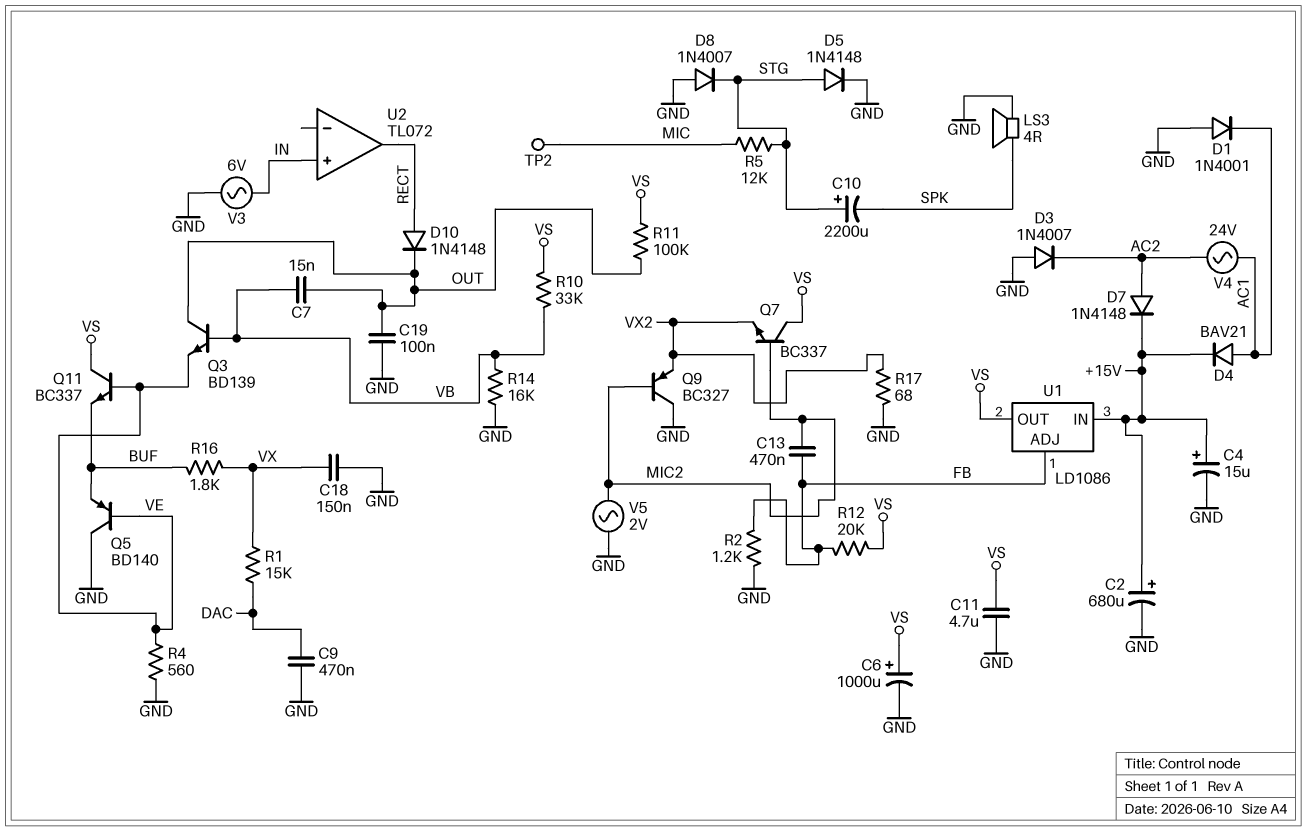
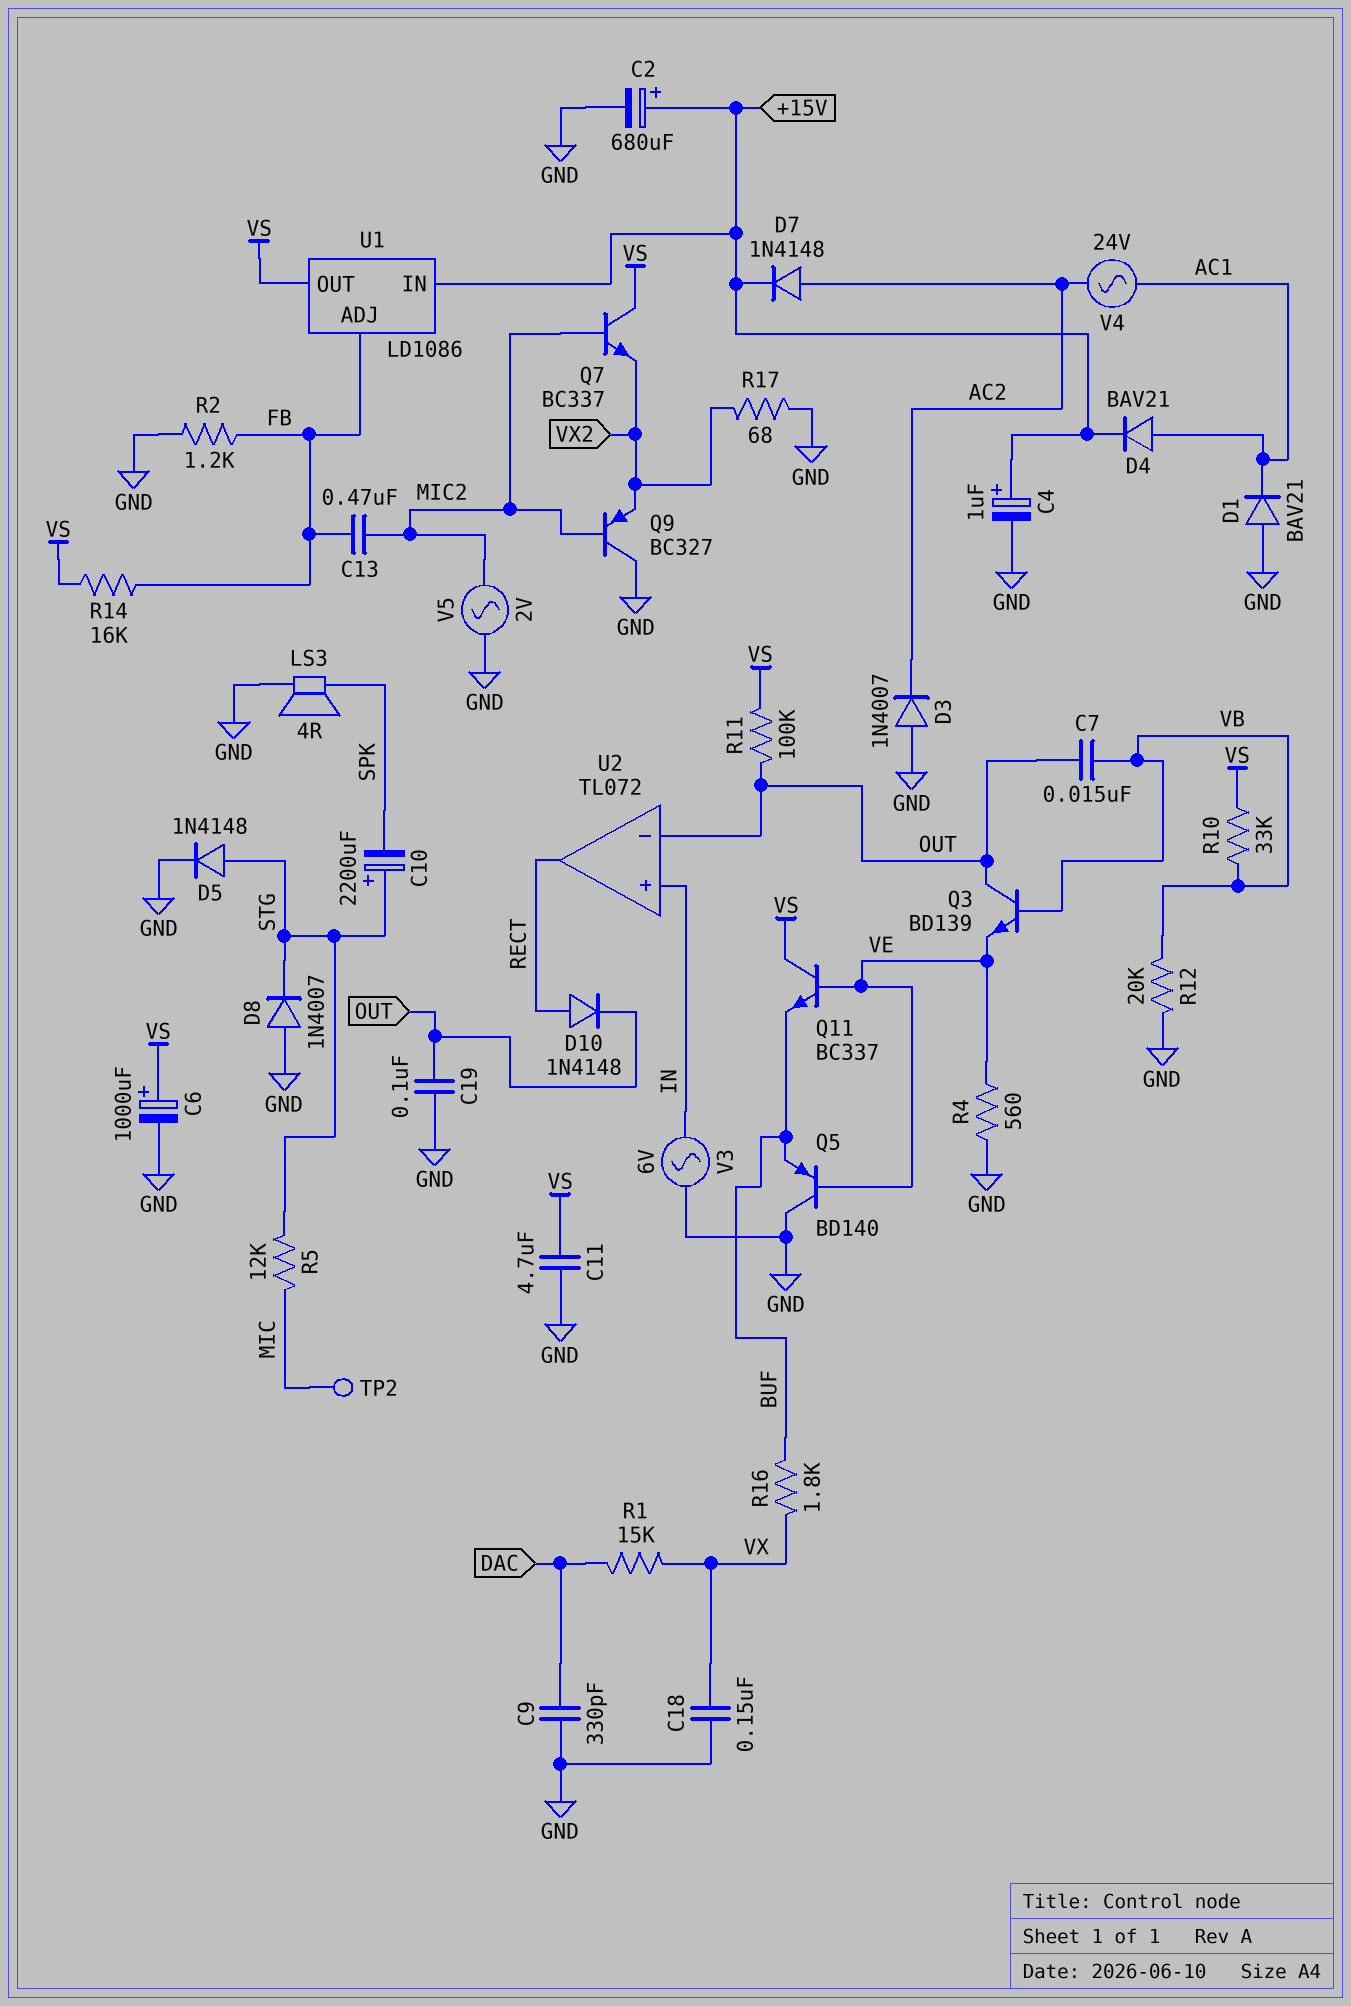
C4: 15uF (plus +15V, minus GND) -> 1uF (plus +15V, minus GND)
C9: 470nF (DAC, GND) -> 330pF (DAC, GND)
D1: diode 1N4001 (A GND, K AC1) -> diode BAV21 (A GND, K AC1)
R12: 20k (FB, VS) -> 20k (GND, VB)
R14: 16k (GND, VB) -> 16k (FB, VS)
U2 pin in-: none -> OUT

